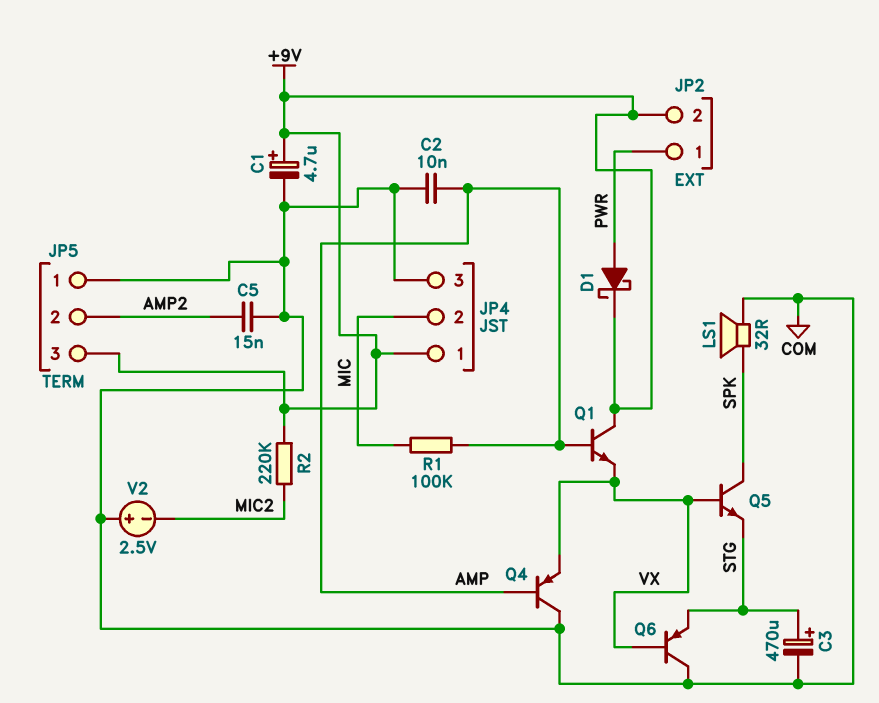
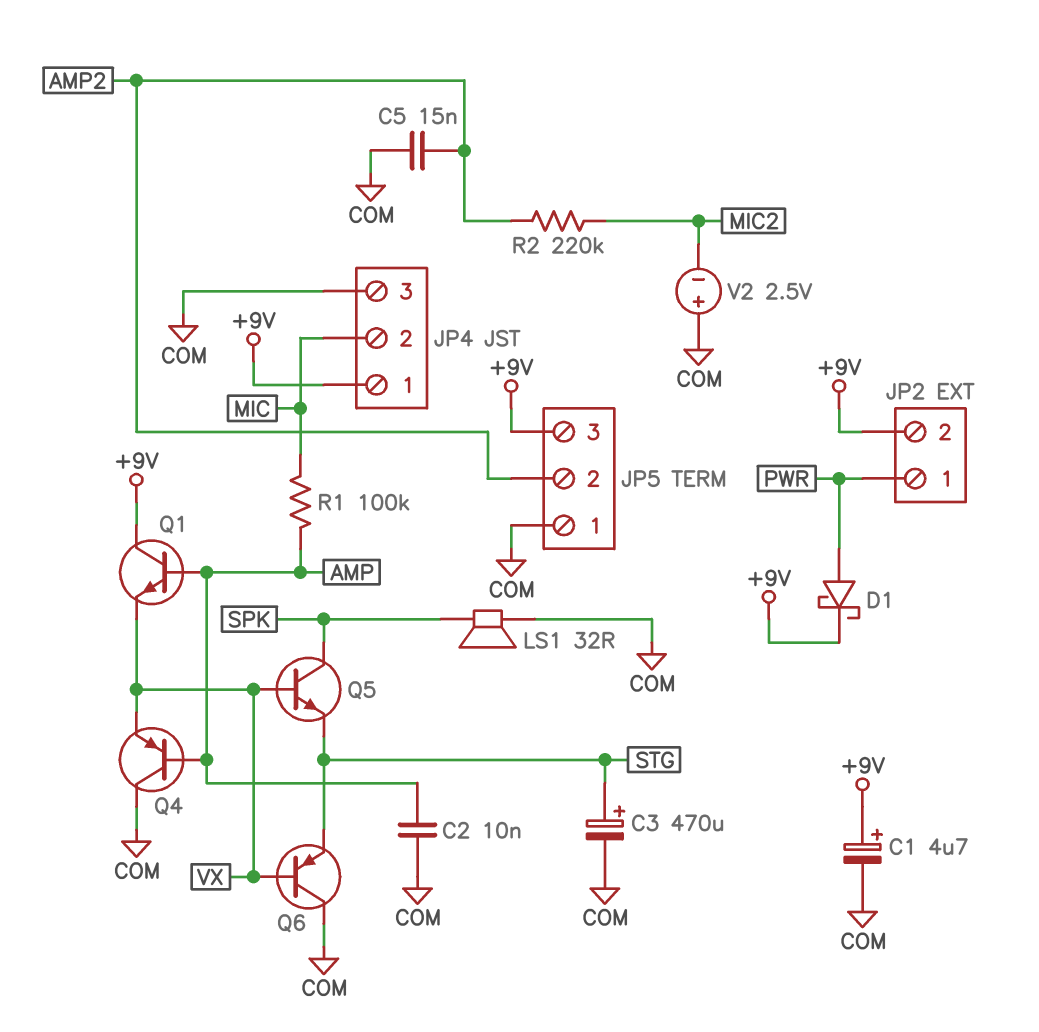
R2: 220k (+9V, MIC2) -> 220k (AMP2, MIC2)

